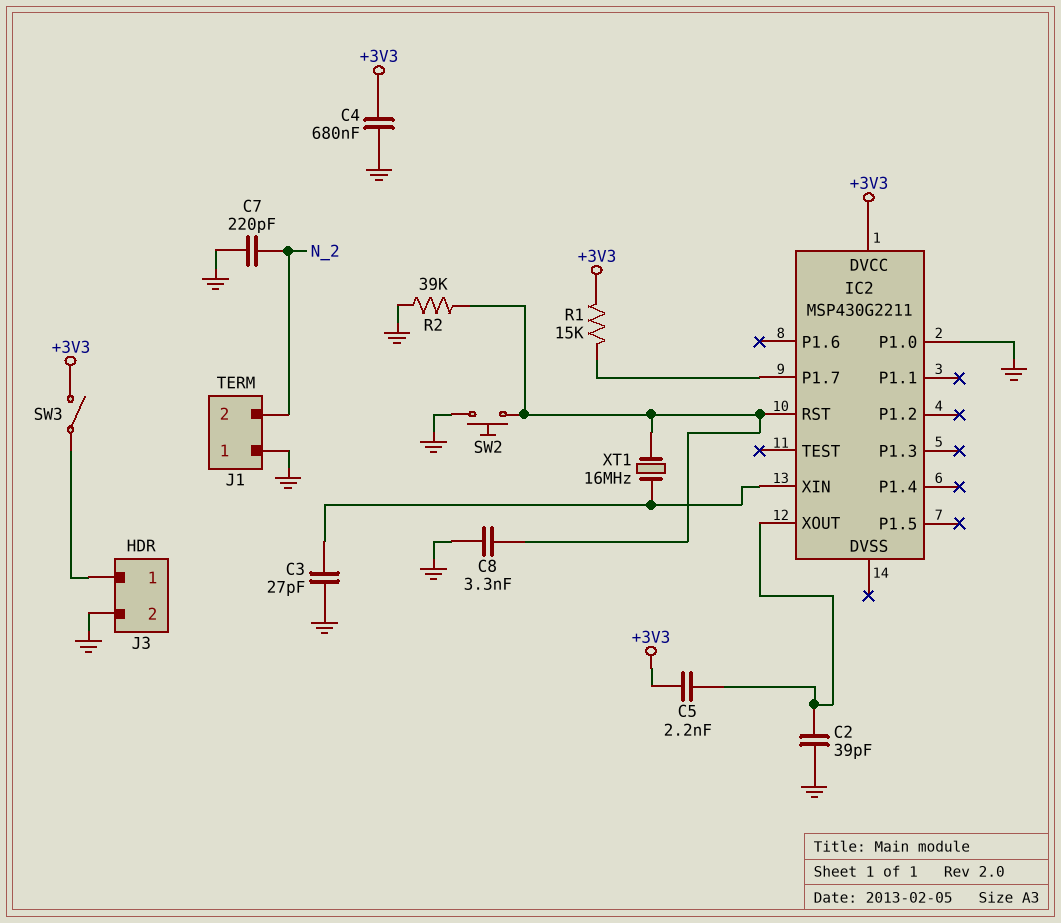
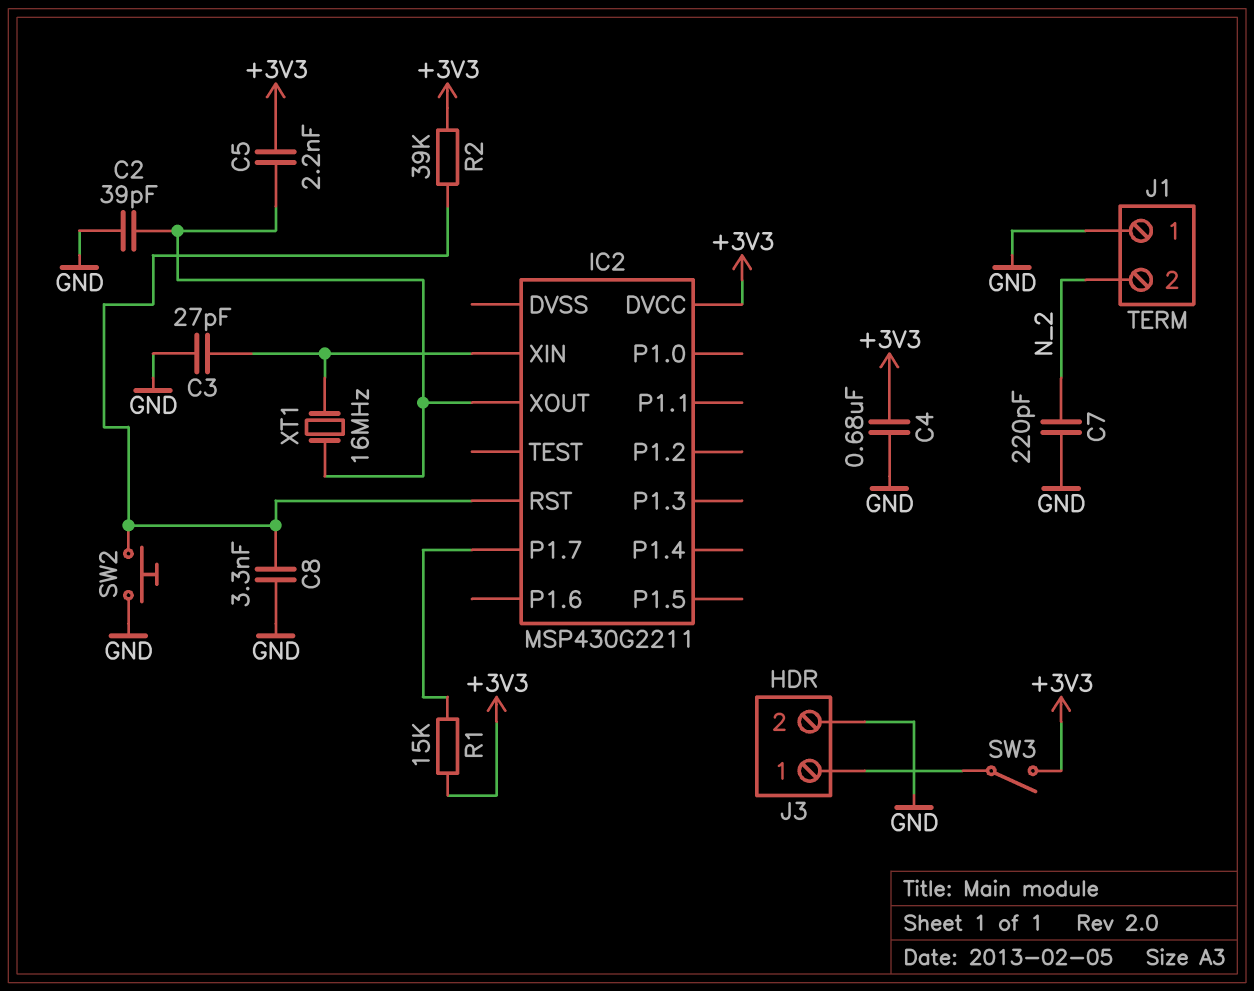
IC2 pin P1.0: GND -> none
R2: 39k (GND, IC2/RST) -> 39k (+3V3, IC2/RST)
XT1: 16MHz (IC2/RST, IC2/XIN) -> 16MHz (IC2/XIN, IC2/XOUT)

